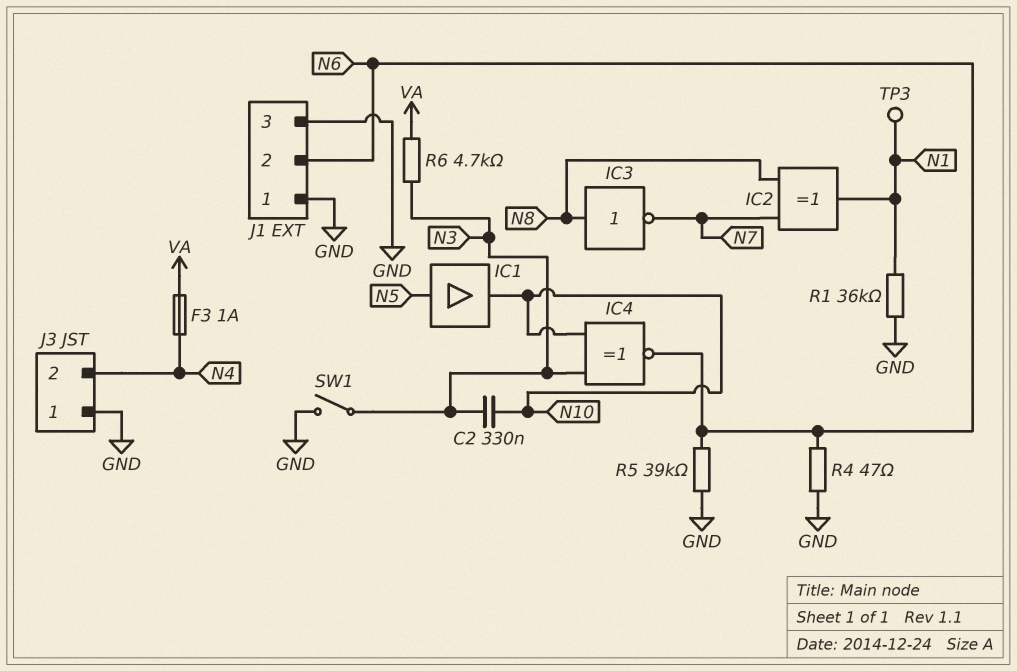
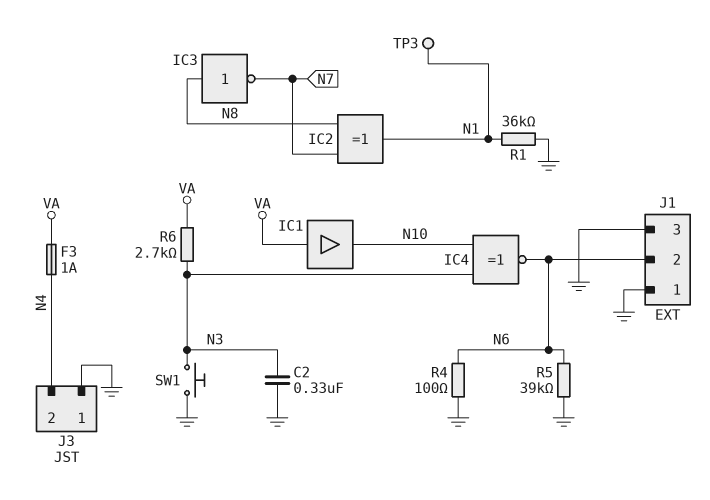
C2: 330nF (N3, N10) -> 330nF (GND, N3)
IC1: buffer (in N5, out N10) -> buffer (in VA, out N10)
R4: 47 (GND, N6) -> 100 (GND, N6)
R6: 4.7k (N3, VA) -> 2.7k (N3, VA)
SW1: switch (GND, N3) -> button (GND, N3)

